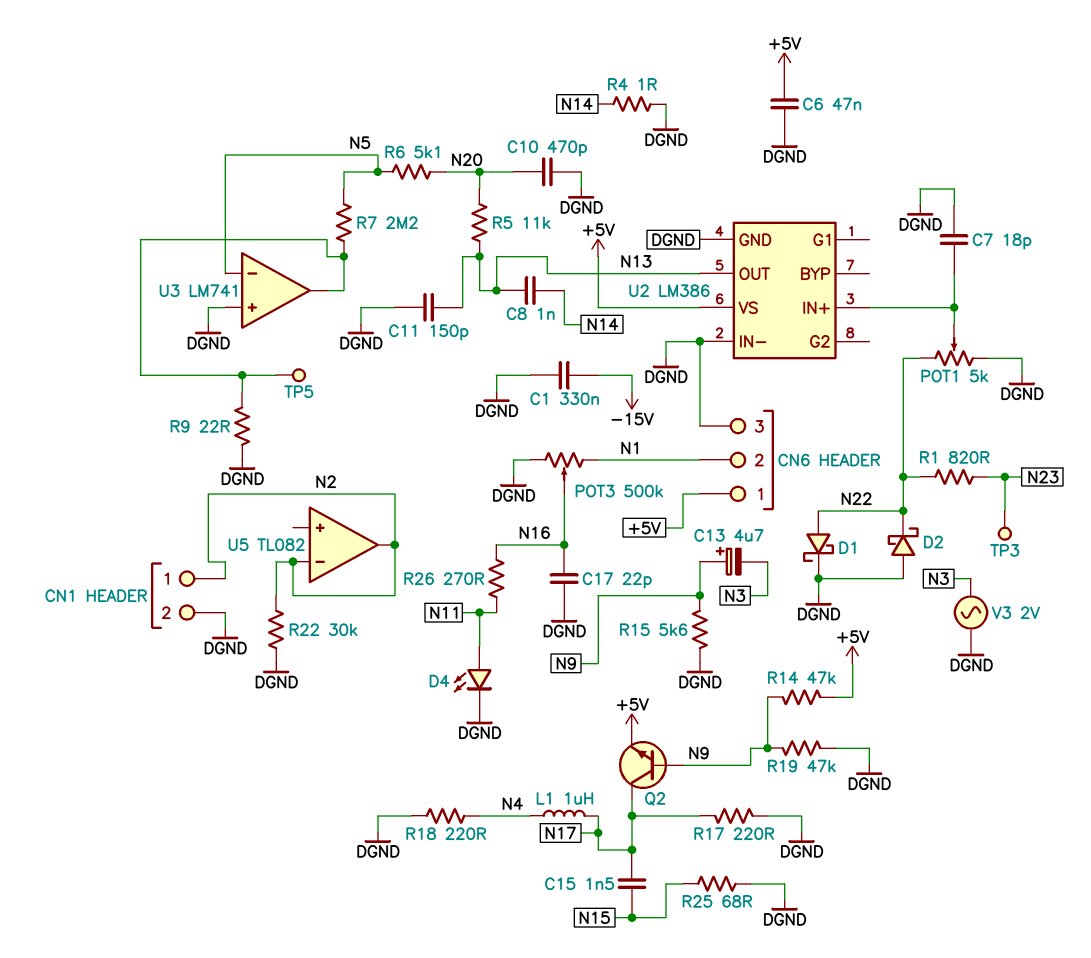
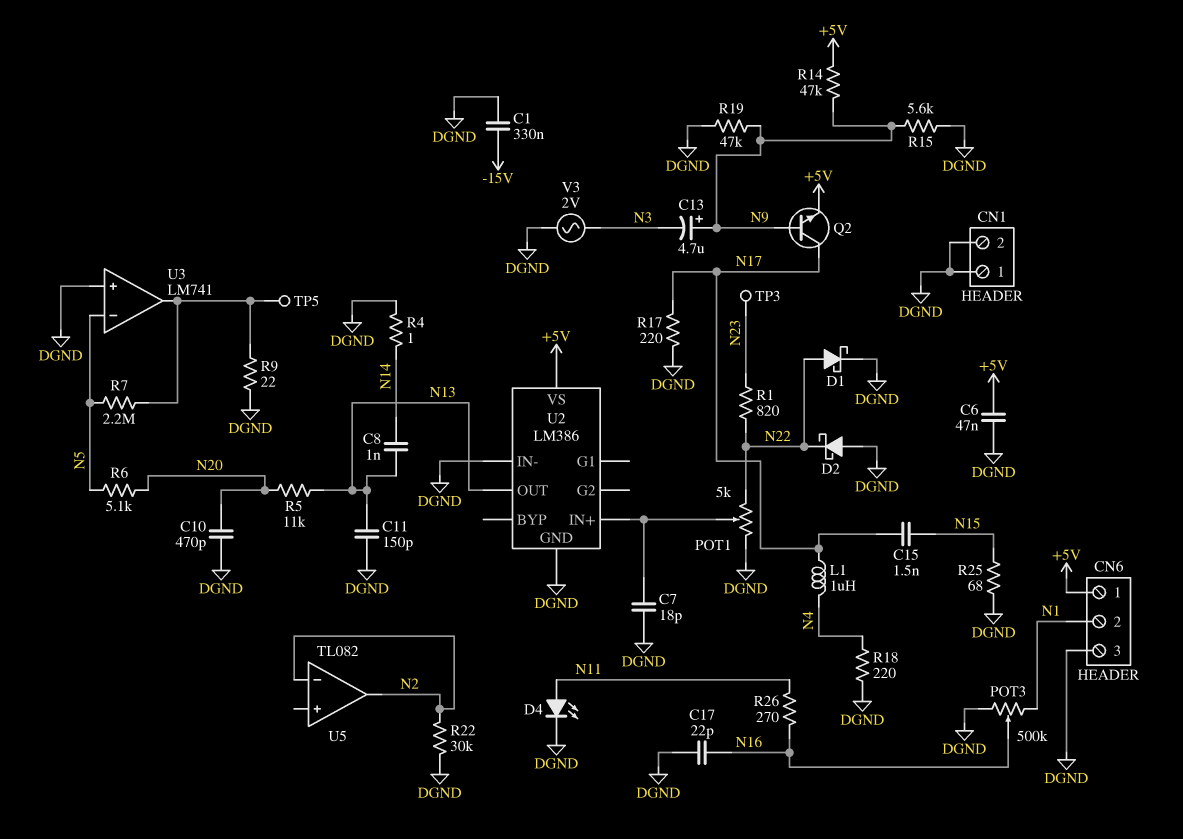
CN1 pin 1: N2 -> DGND

